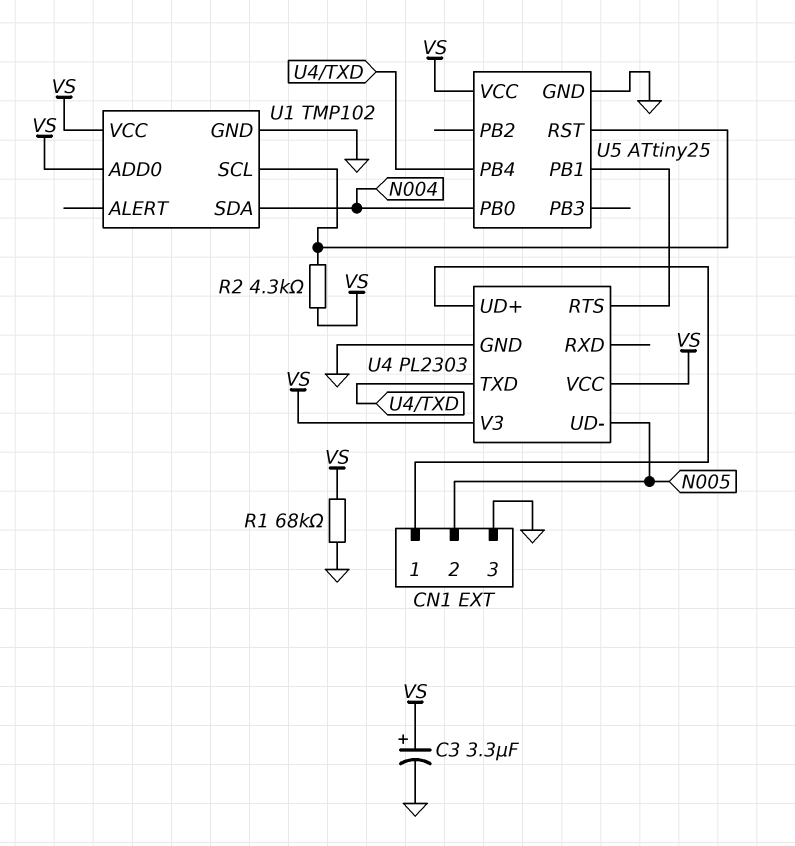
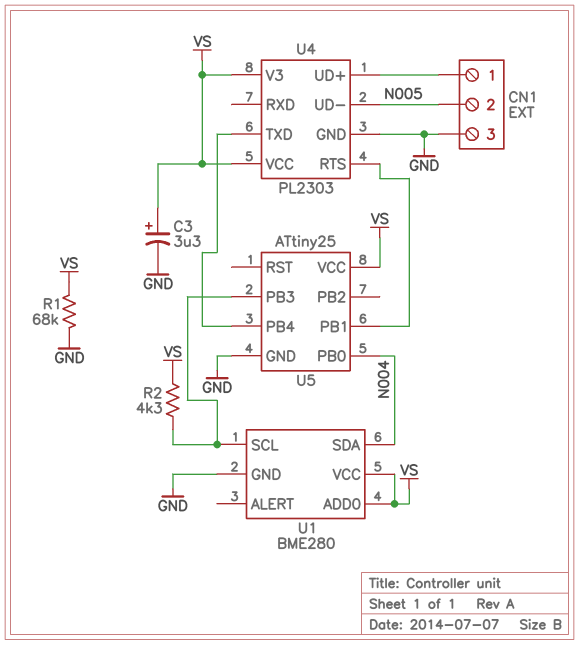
U1: TMP102 -> BME280
U5 pin PB3: none -> U1/SCL
U5 pin RST: U1/SCL -> none

